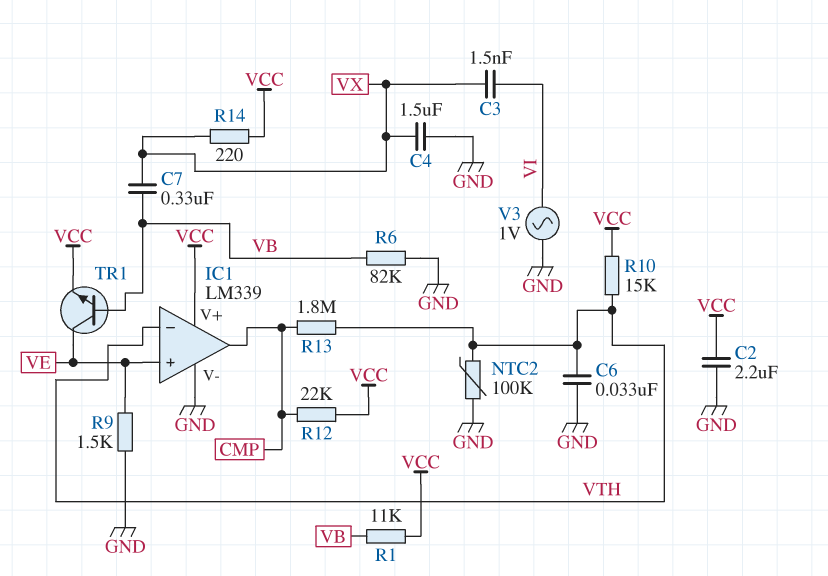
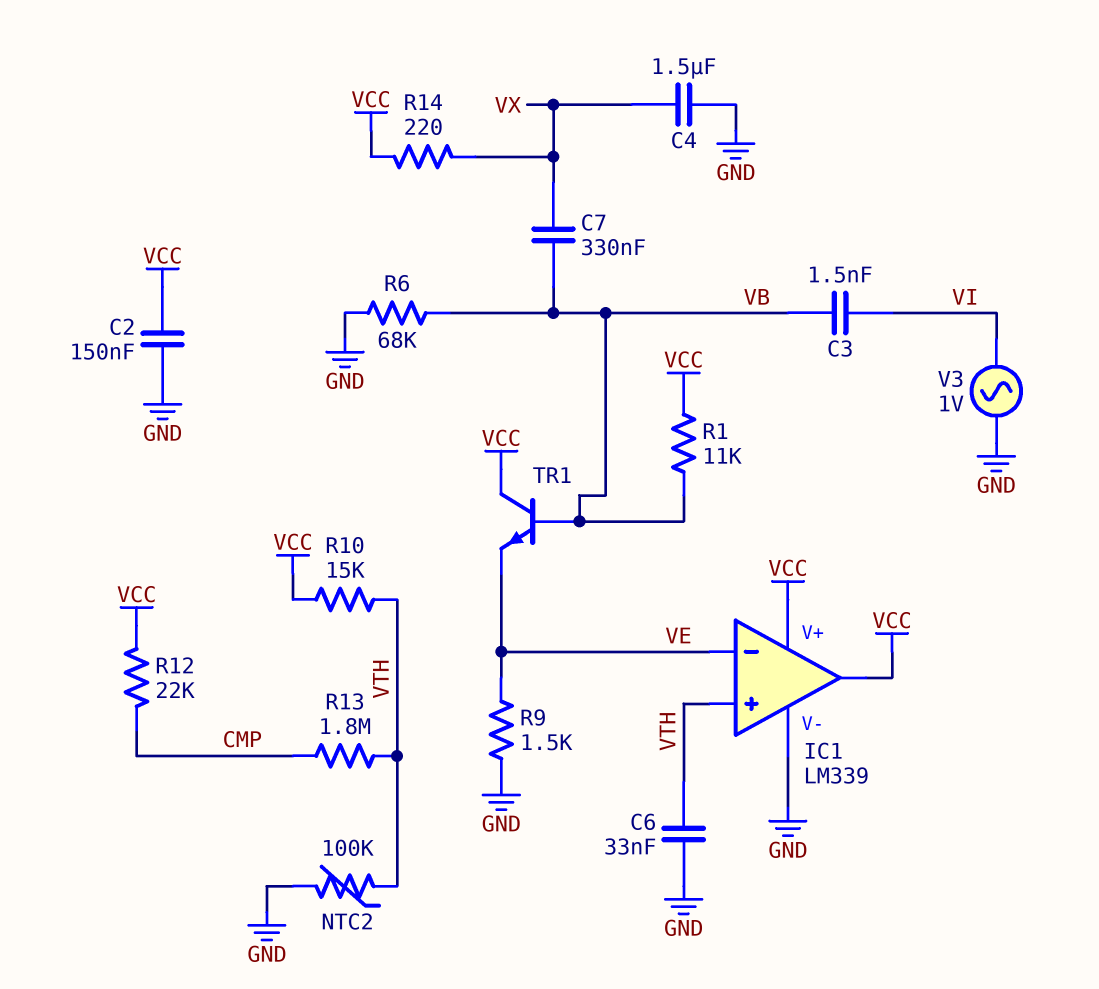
C2: 2.2uF (GND, VCC) -> 150nF (GND, VCC)
C3: 1.5nF (VI, VX) -> 1.5nF (VB, VI)
IC1 pin in+: VE -> VTH
IC1 pin in-: VTH -> VE
IC1 pin out: CMP -> VCC
R6: 82k (GND, VB) -> 68k (GND, VB)
TR1: NPN (B VB, C VE, E VCC) -> NPN (B VB, C VCC, E VE)

